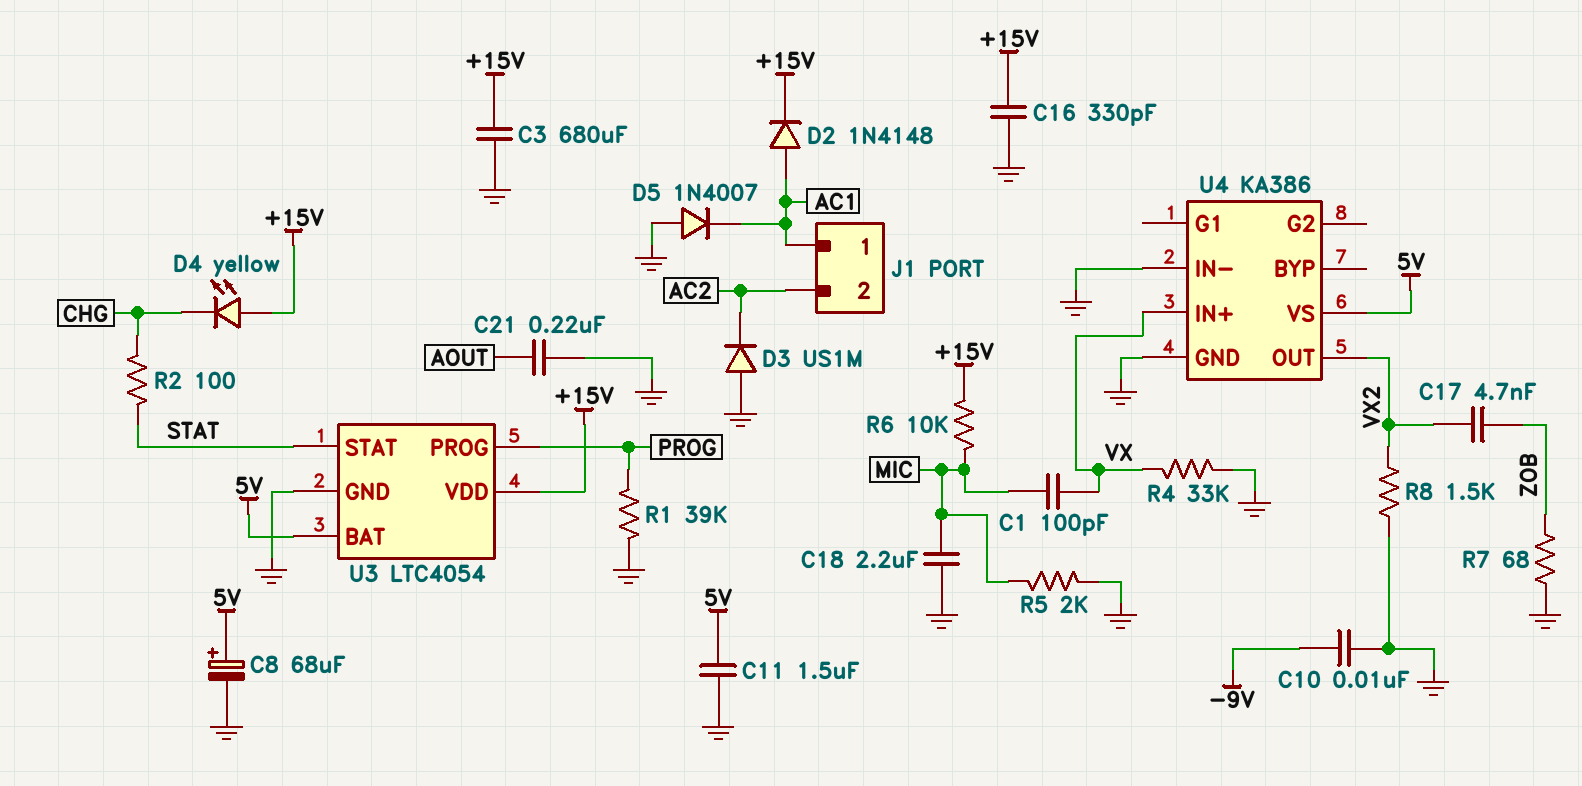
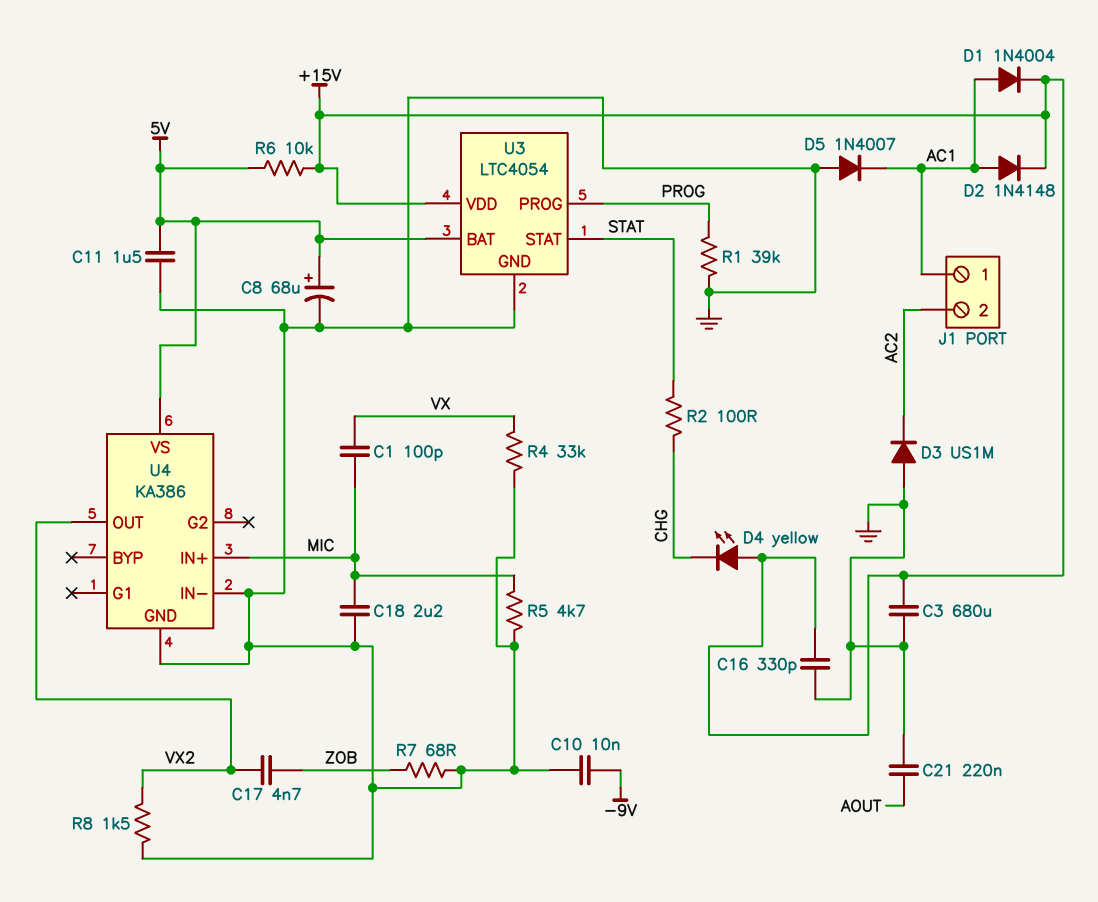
D1: none -> diode 1N4004 (A AC1, K +15V)
R5: 2k (GND, MIC) -> 4.7k (GND, MIC)
R6: 10k (+15V, MIC) -> 10k (+15V, 5V)
U4 pin IN+: VX -> MIC

